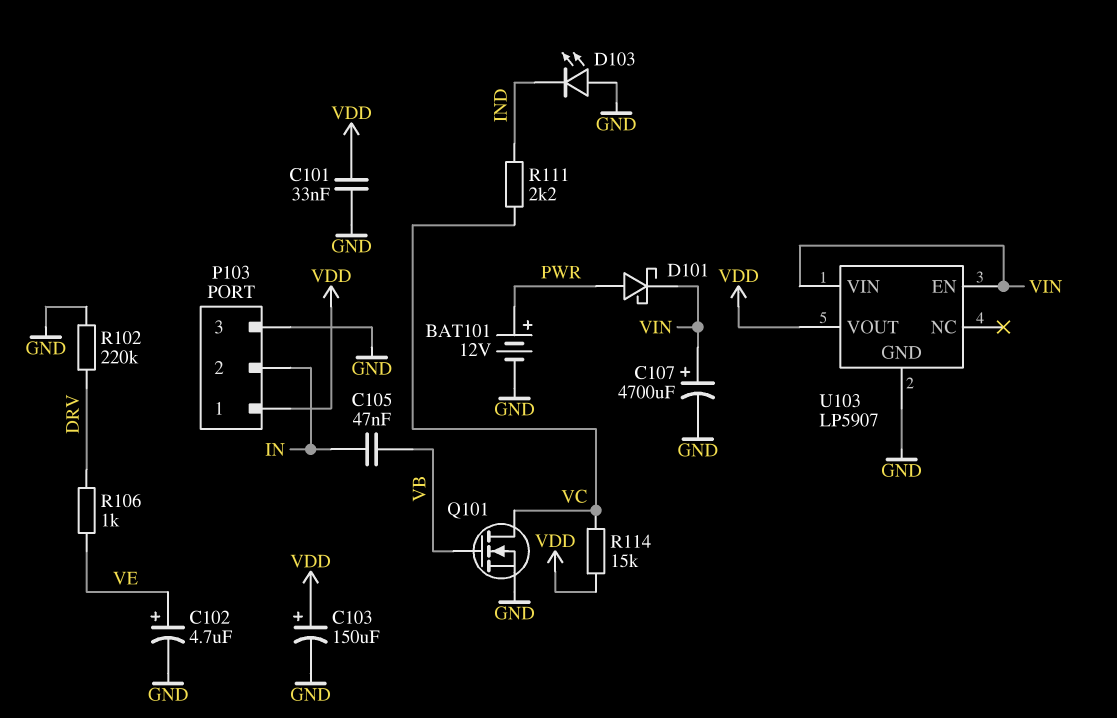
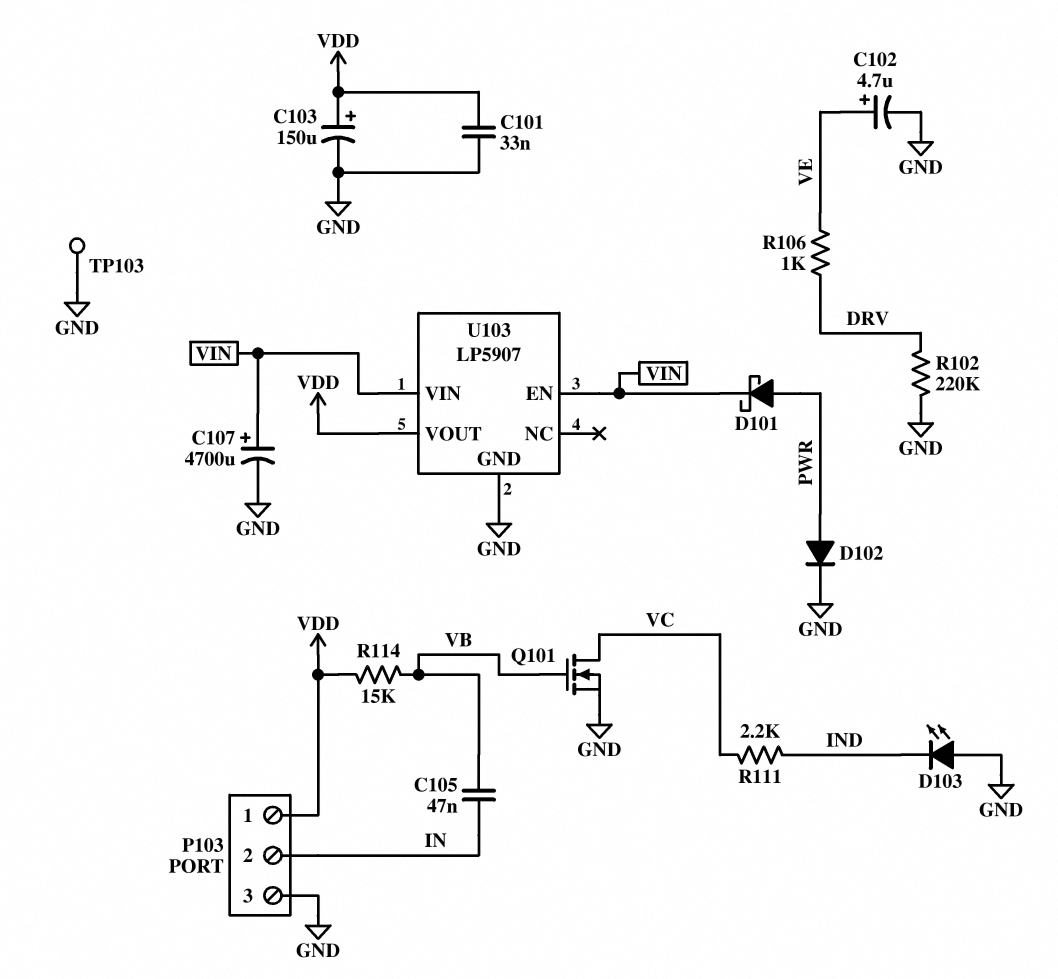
BAT101: 12V (plus PWR, minus GND) -> none
D102: none -> diode (A PWR, K GND)
R114: 15k (VC, VDD) -> 15k (VB, VDD)
TP103: none -> test point (GND)

